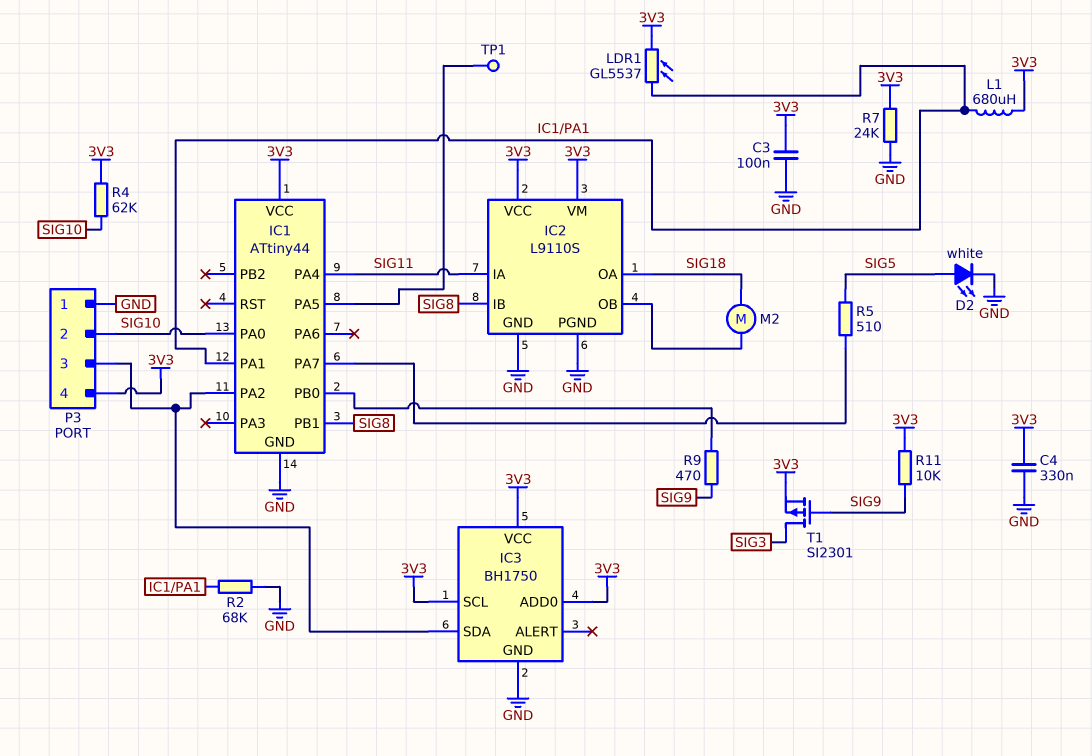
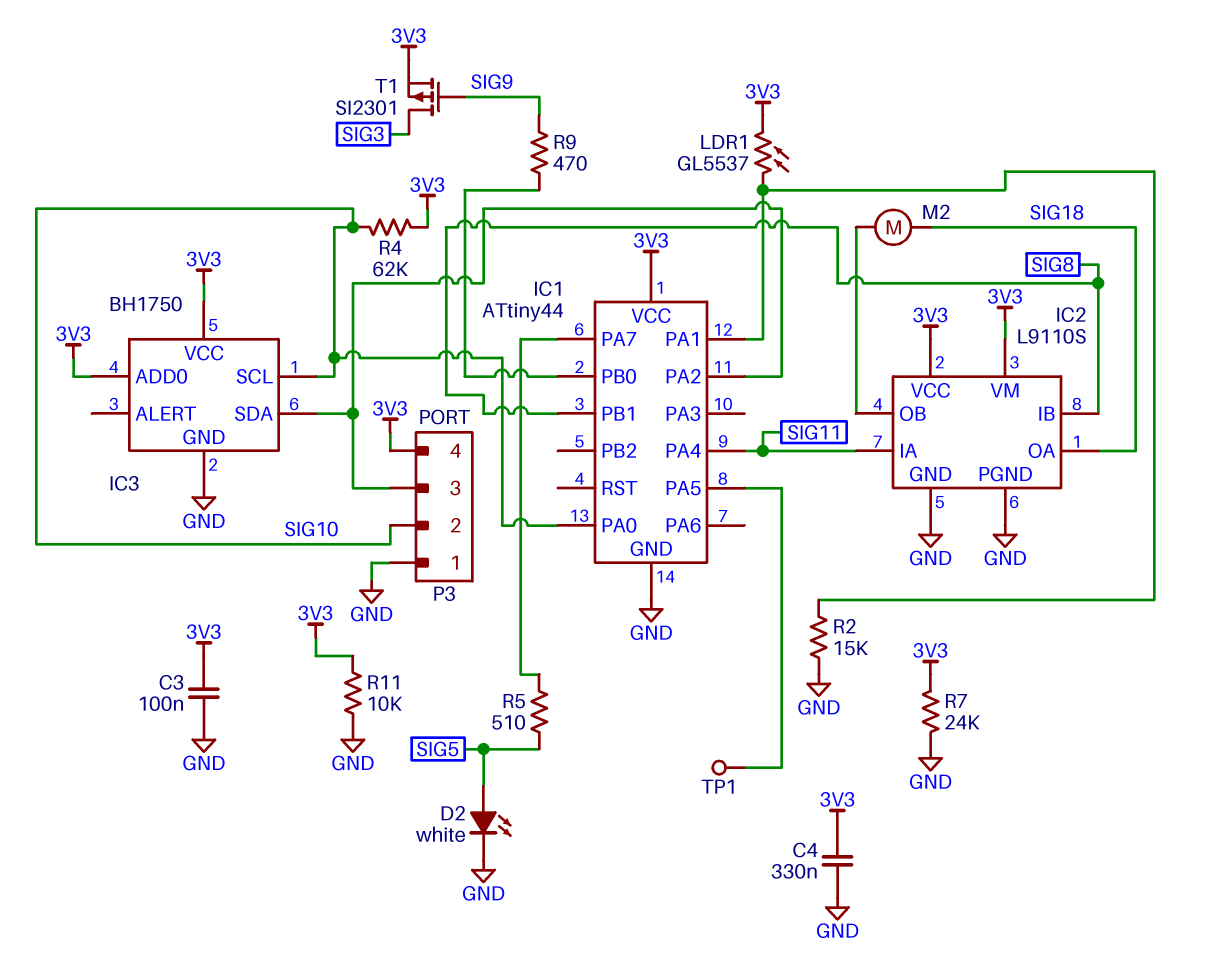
IC3 pin SCL: 3V3 -> SIG10
L1: 680uH (3V3, IC1/PA1) -> none
R2: 68k (GND, IC1/PA1) -> 15k (GND, IC1/PA1)
R11: 10k (3V3, SIG9) -> 10k (3V3, GND)

